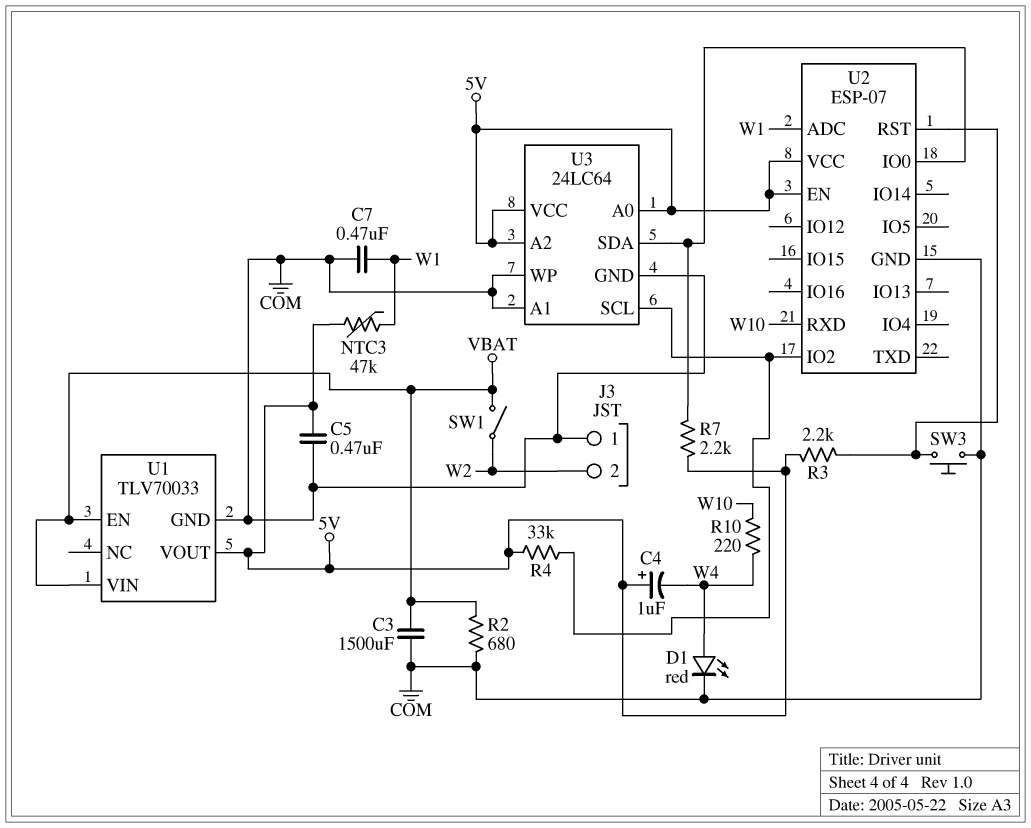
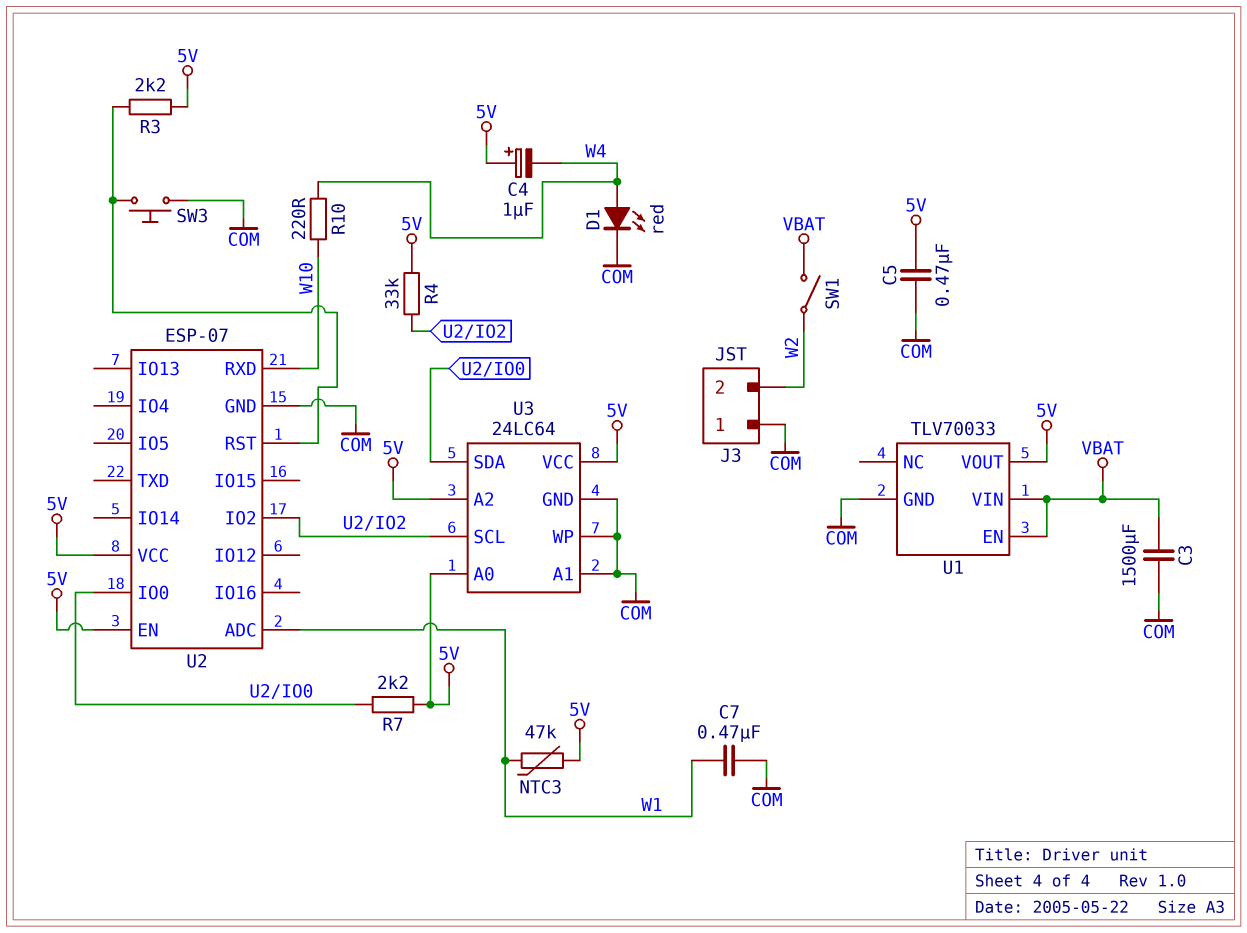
R2: 680 (COM, VBAT) -> none

